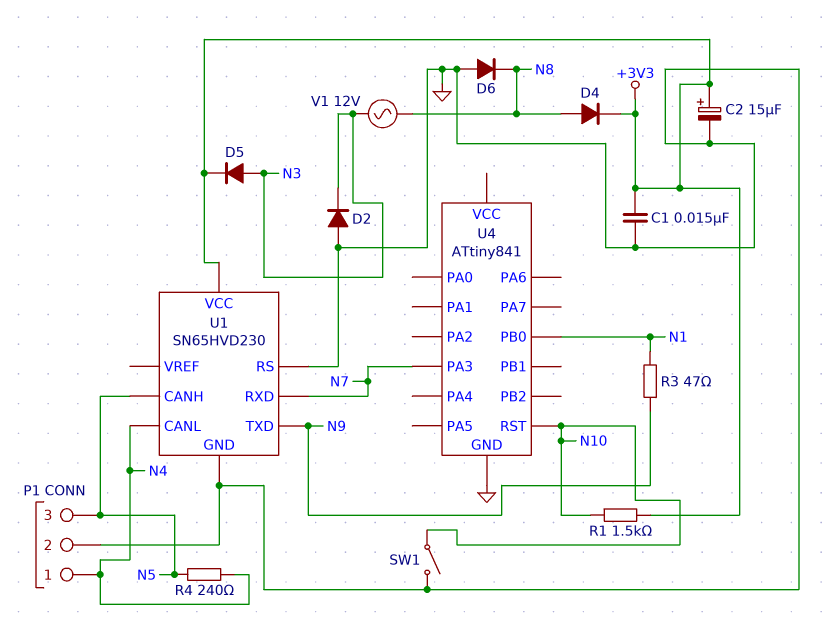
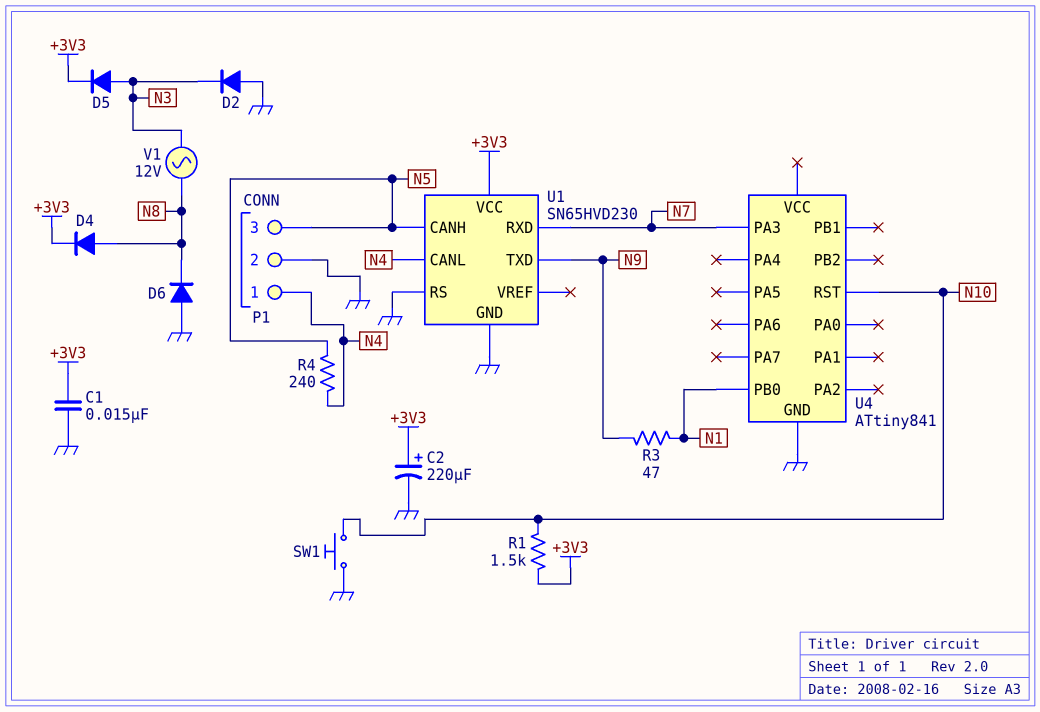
C2: 15uF (plus +3V3, minus GND) -> 220uF (plus +3V3, minus GND)
SW1: switch (GND, N10) -> button (GND, N10)

